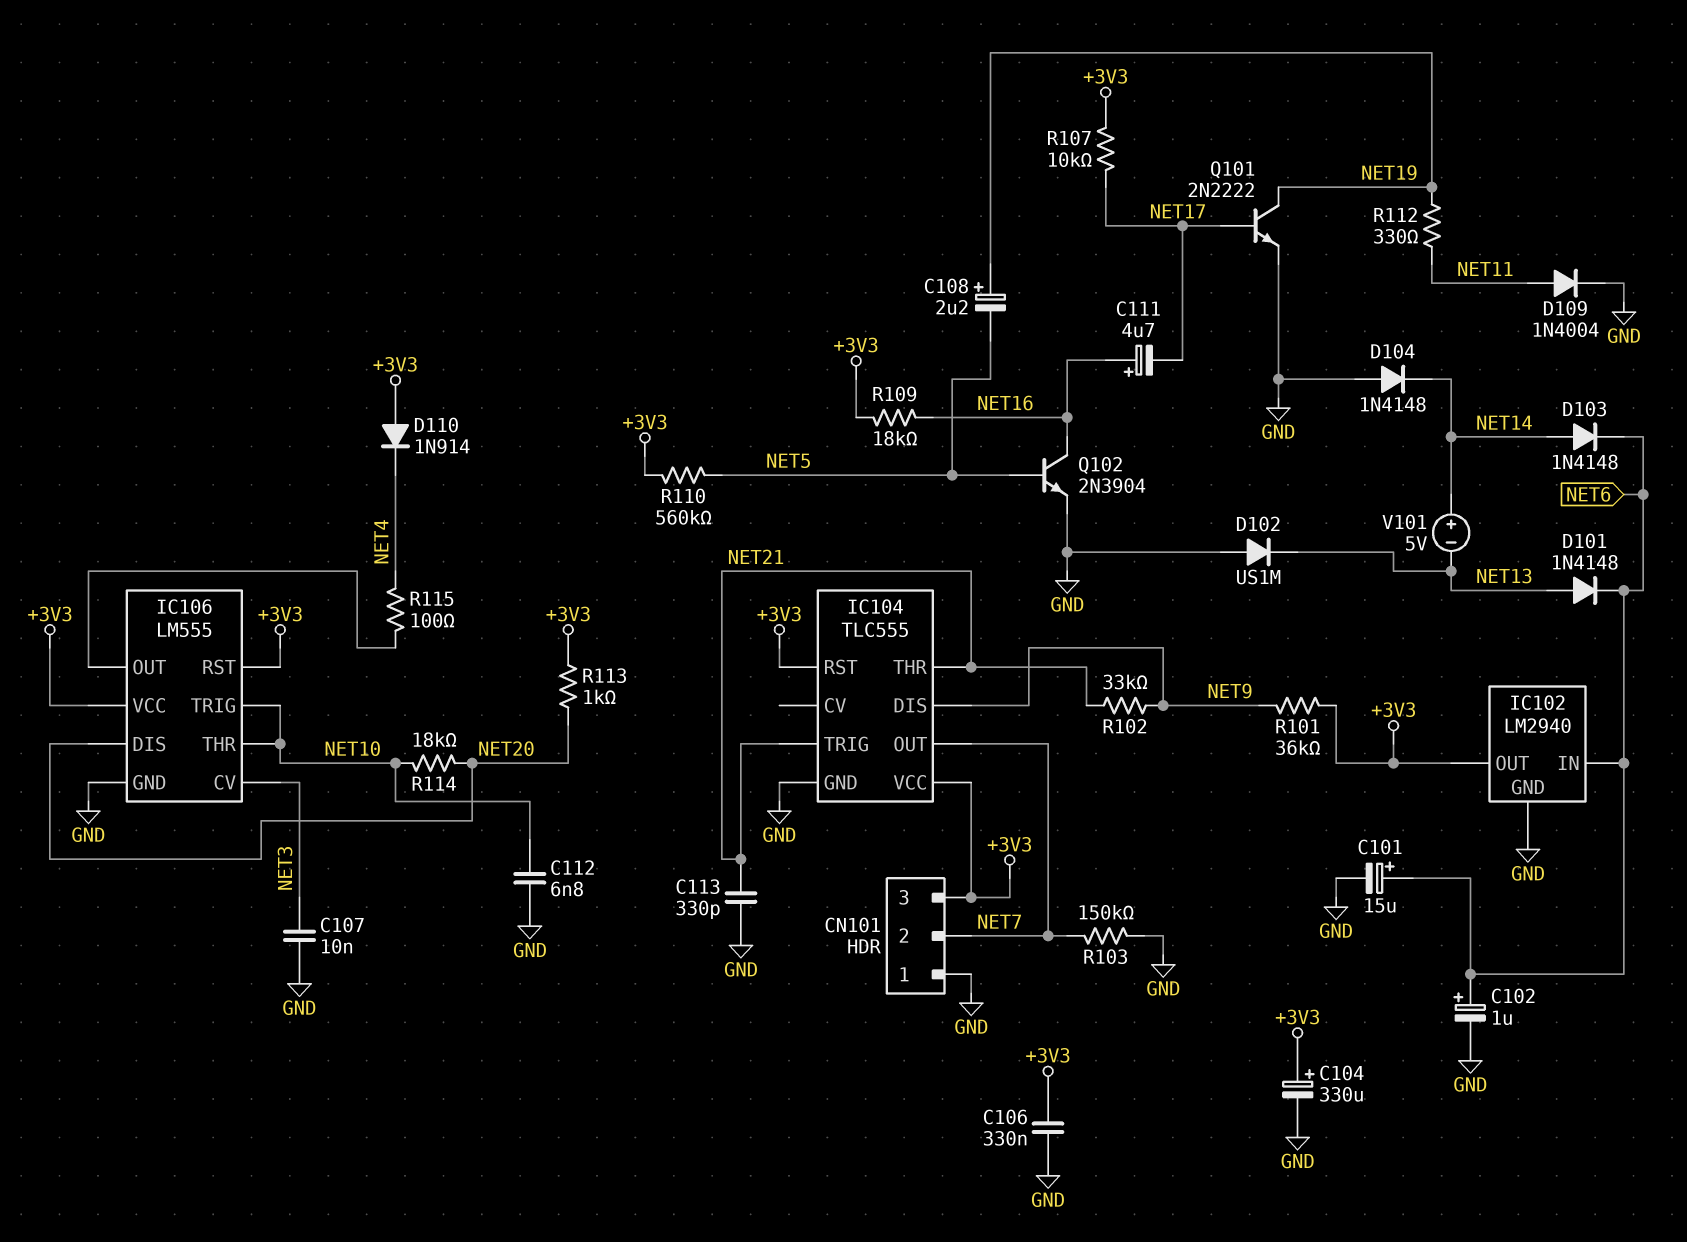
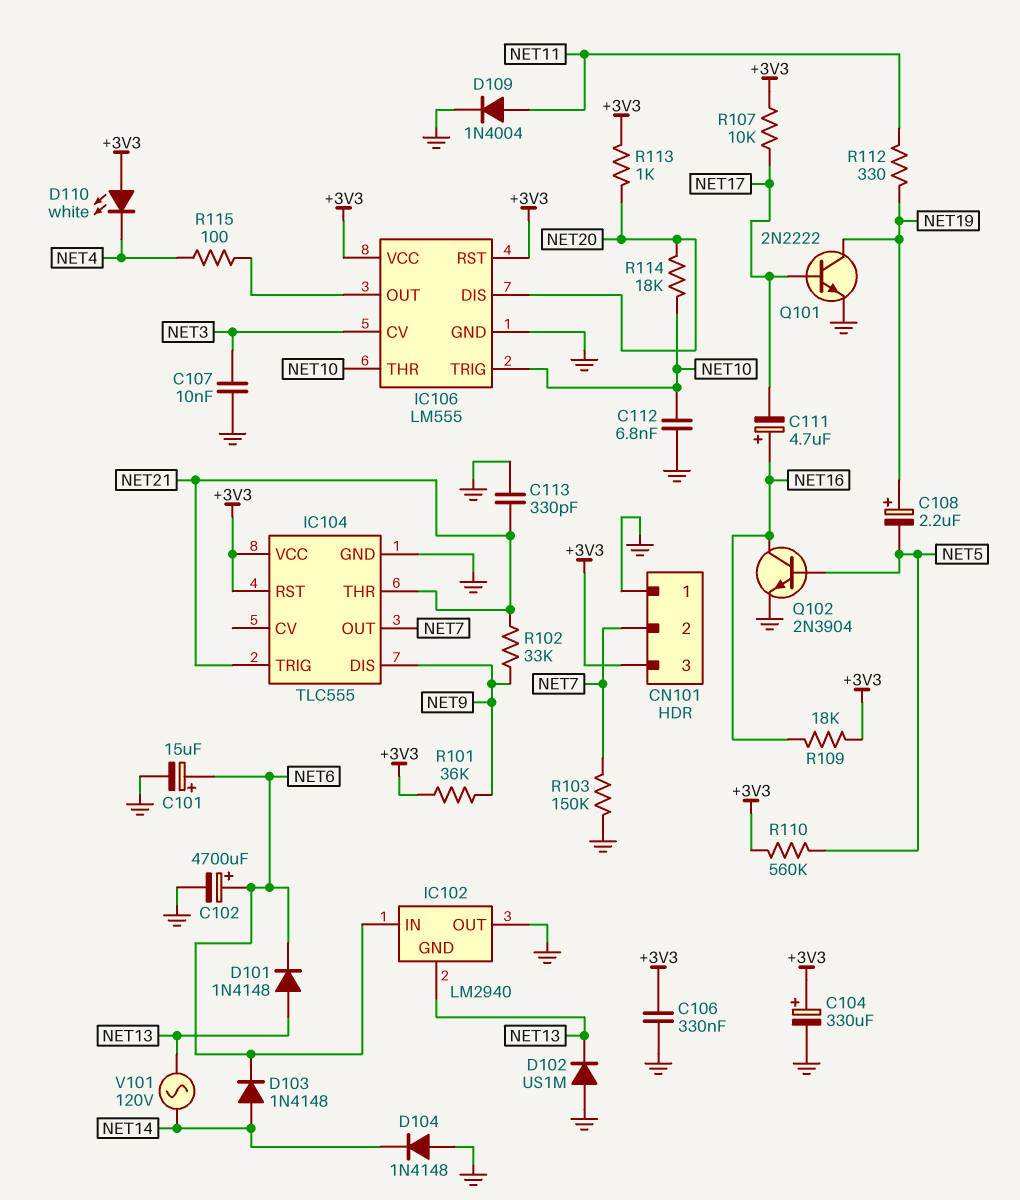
C102: 1uF (plus NET6, minus GND) -> 4700uF (plus NET6, minus GND)
D110: diode 1N914 (A +3V3, K NET4) -> LED white (A +3V3, K NET4)
IC102 pin GND: GND -> NET13
IC102 pin OUT: +3V3 -> GND
V101: 5V (plus NET14, minus NET13) -> AC 120V (NET13, NET14)

